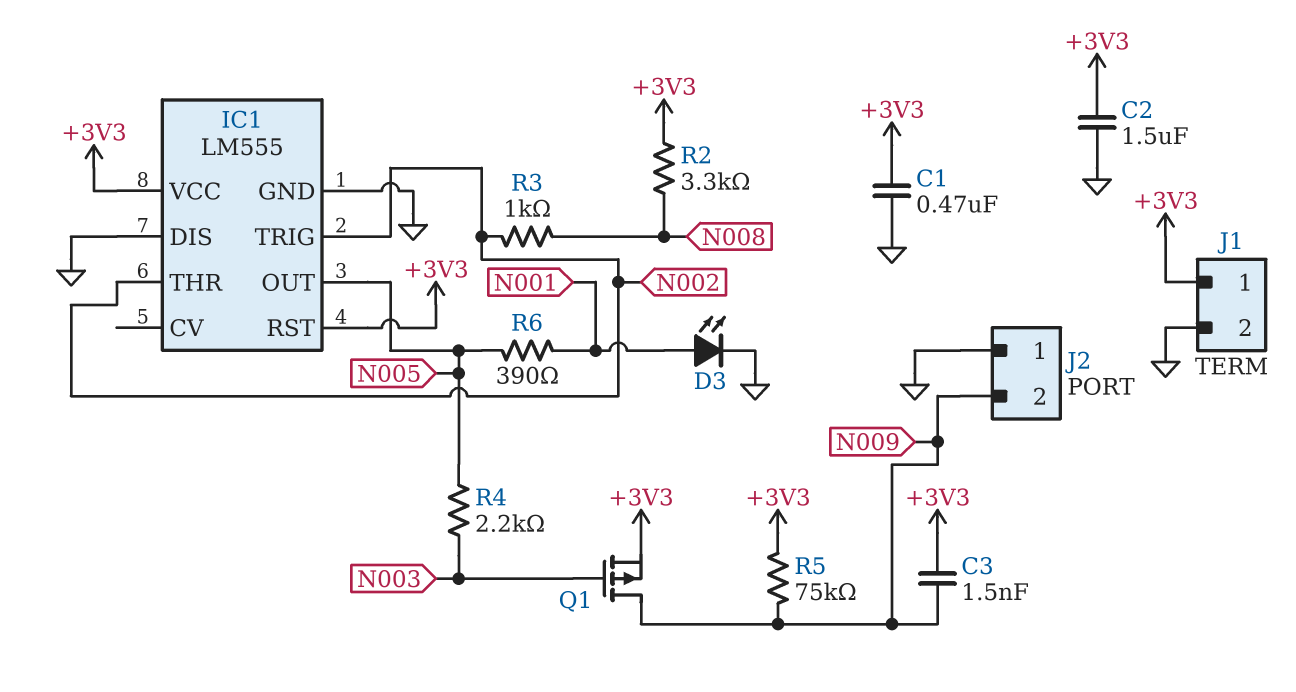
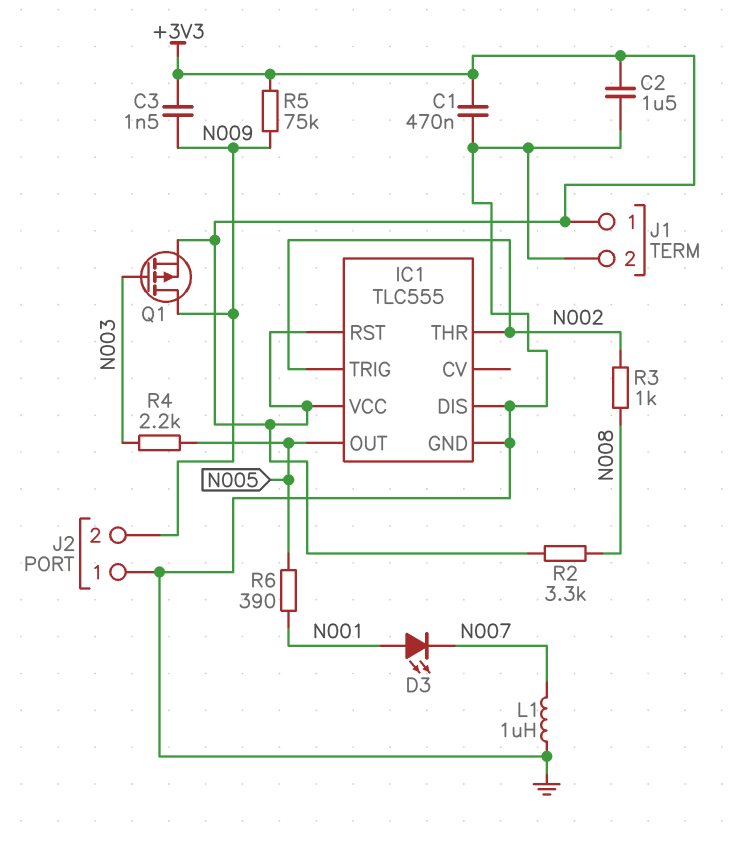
D3: LED (A N001, K GND) -> LED (A N001, K N007)
IC1: LM555 -> TLC555
L1: none -> 1uH (GND, N007)

